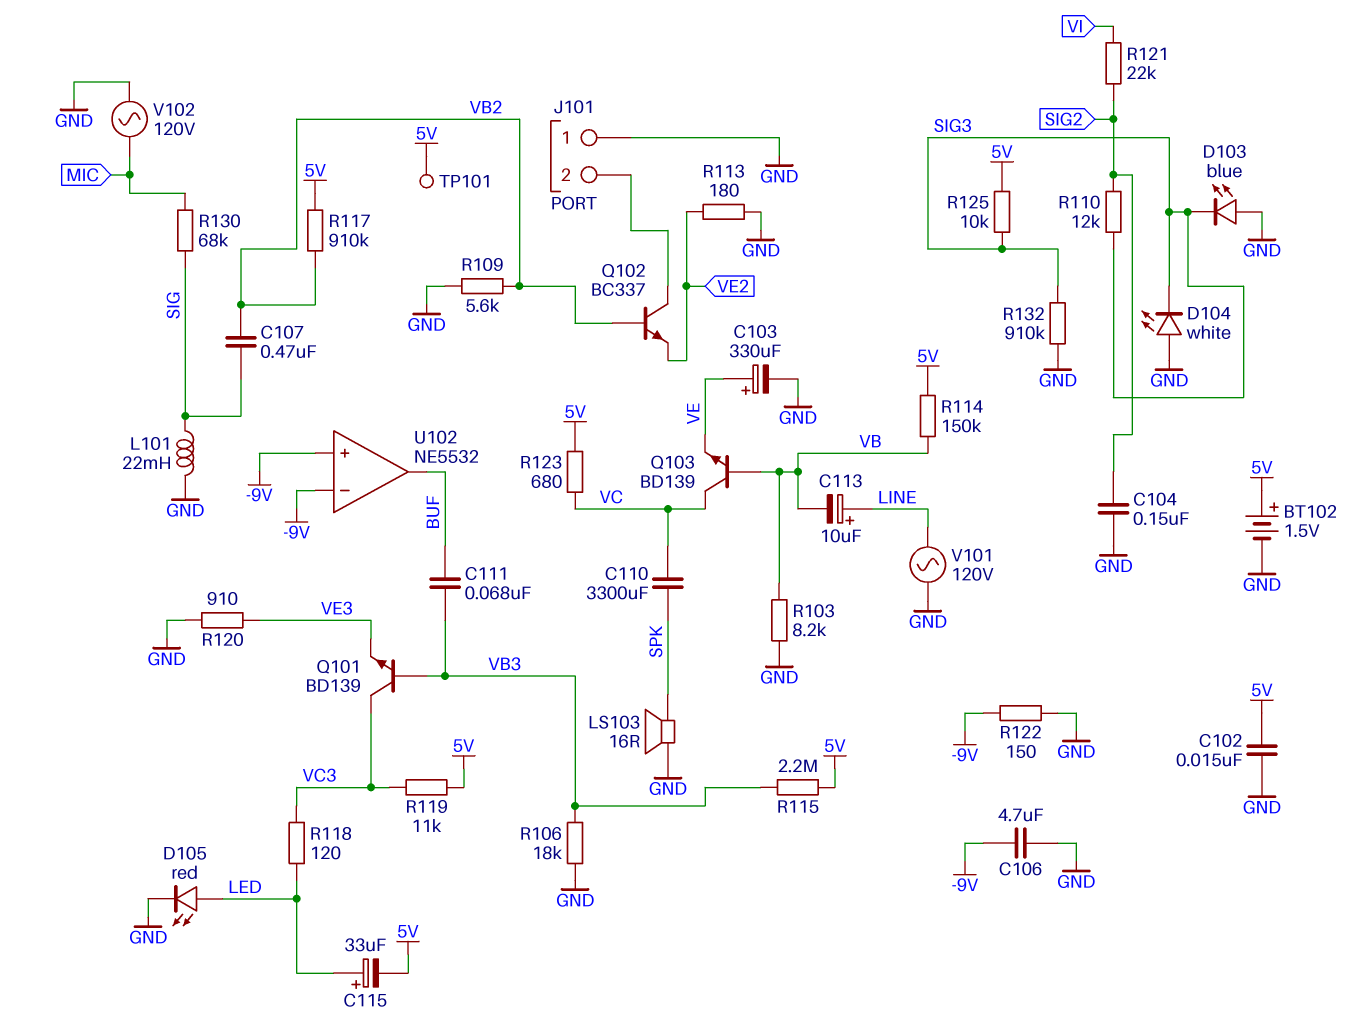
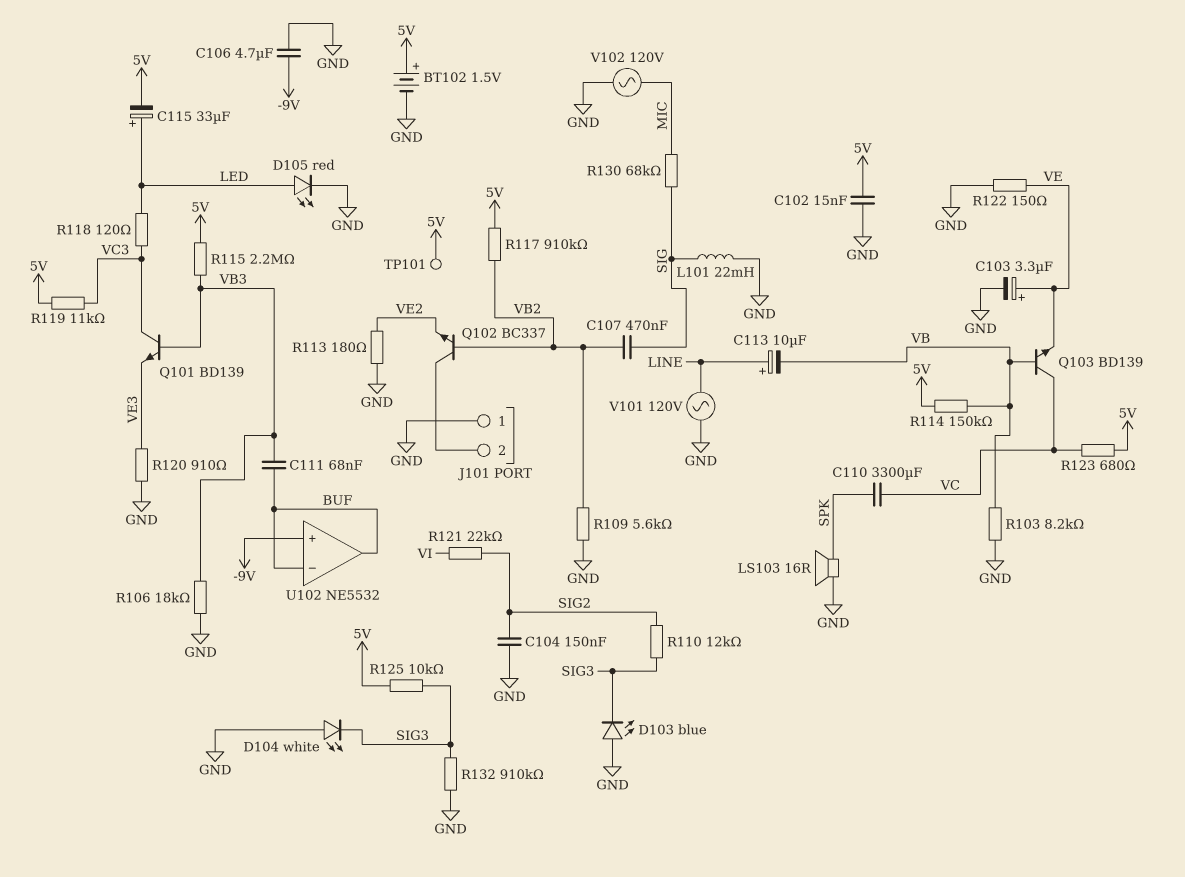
C103: 330uF (plus VE, minus GND) -> 3.3uF (plus VE, minus GND)
R122: 150 (-9V, GND) -> 150 (GND, VE)
U102 pin in-: -9V -> BUF

